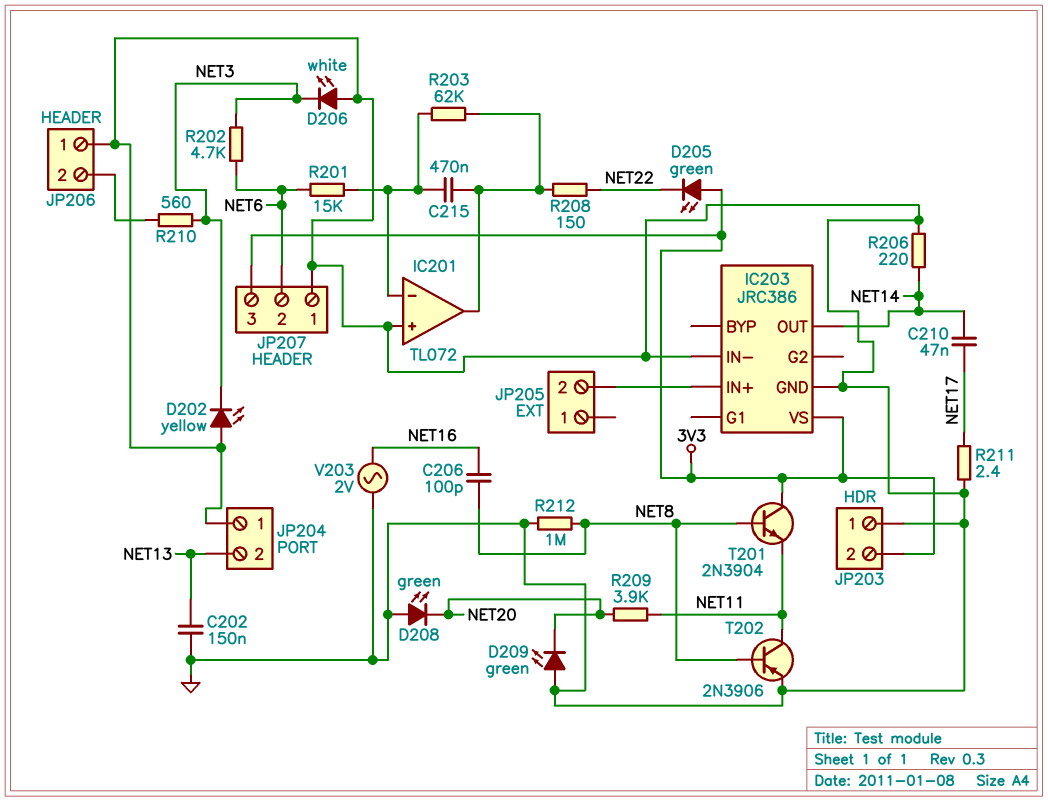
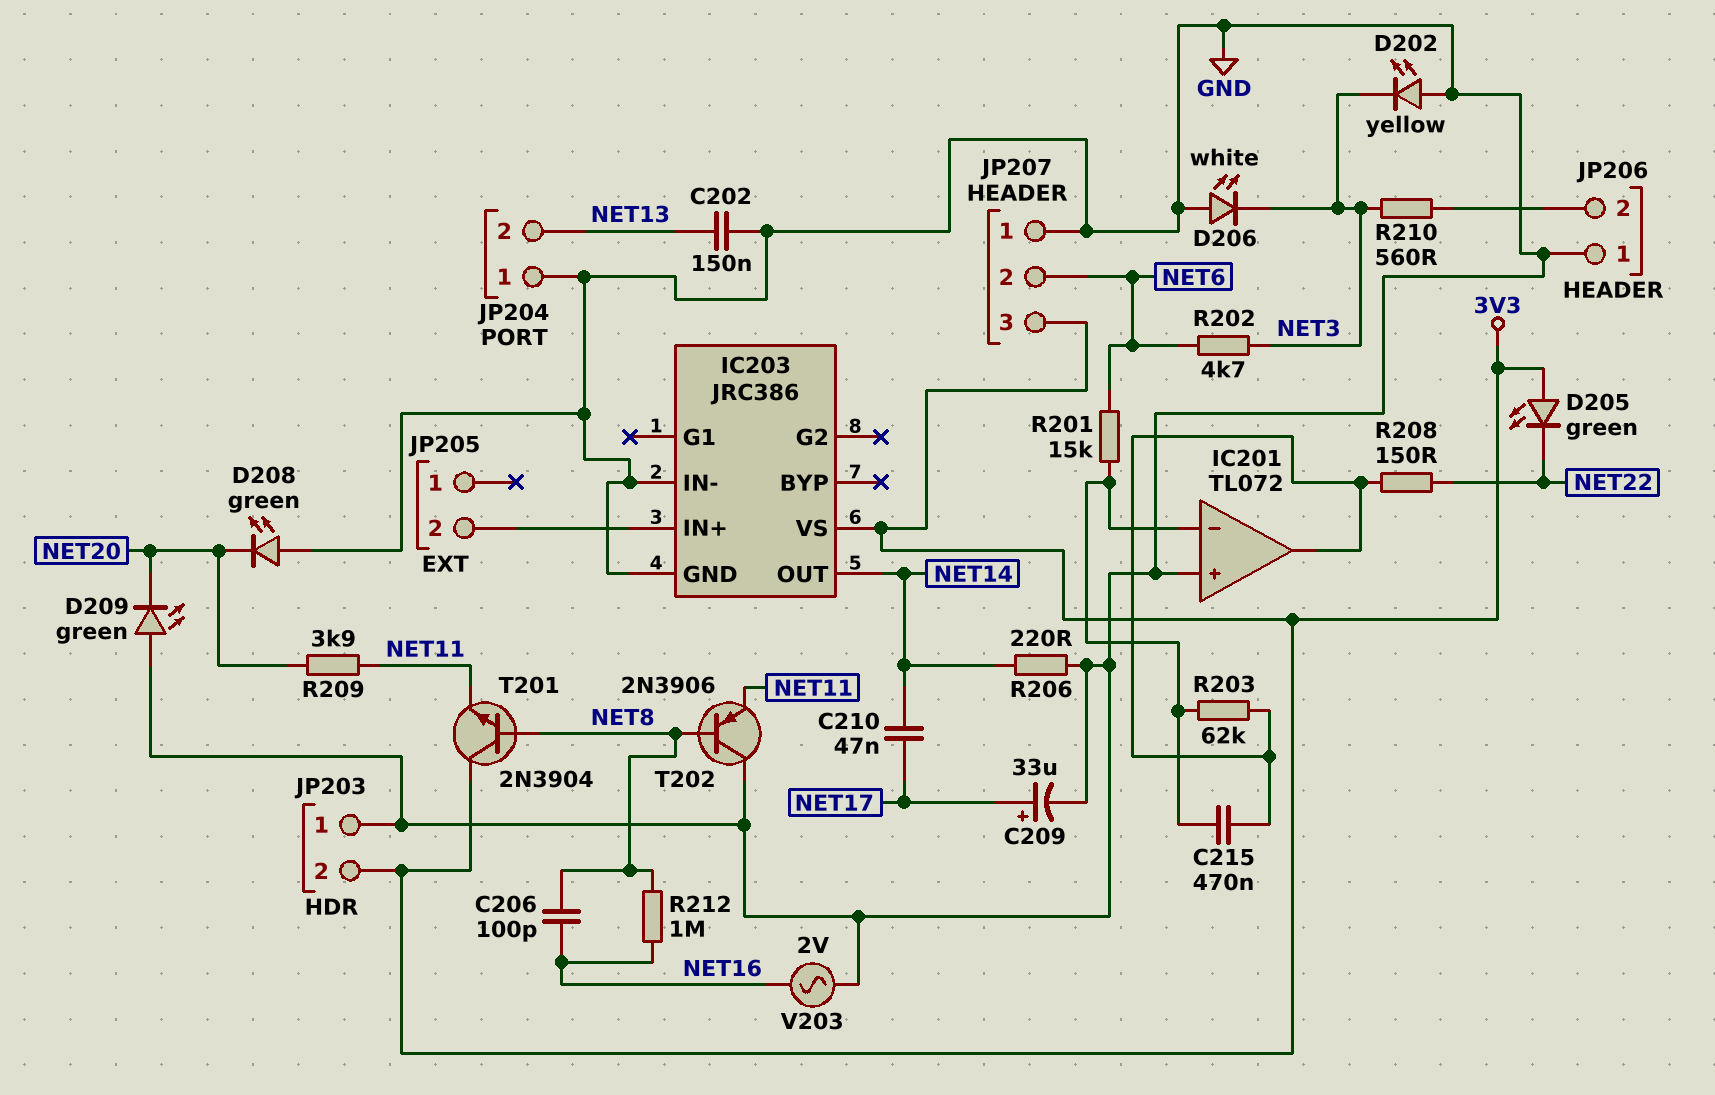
C209: none -> 33uF (plus NET17, minus GND)
R211: 2.4 (GND, NET17) -> none
R212: 1M (GND, NET8) -> 1M (NET8, NET16)
T202: PNP 2N3906 (B NET8, C NET11, E GND) -> PNP 2N3906 (B NET8, C GND, E NET11)

